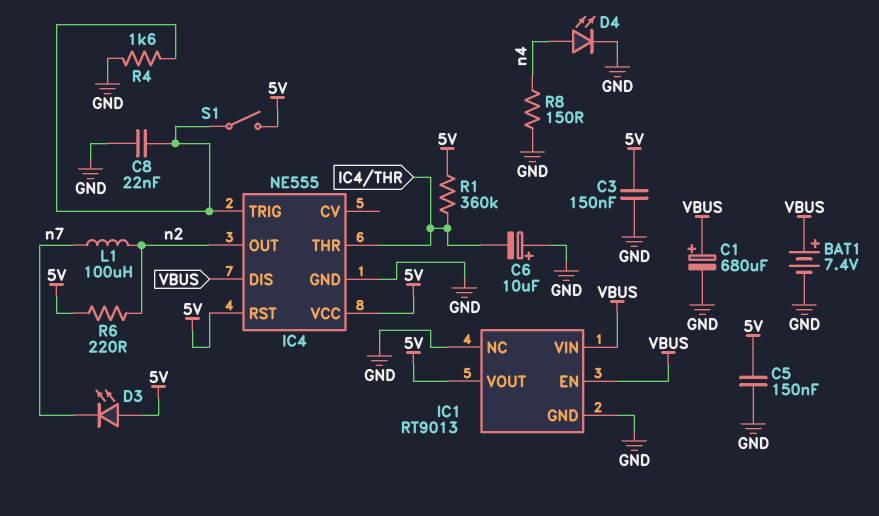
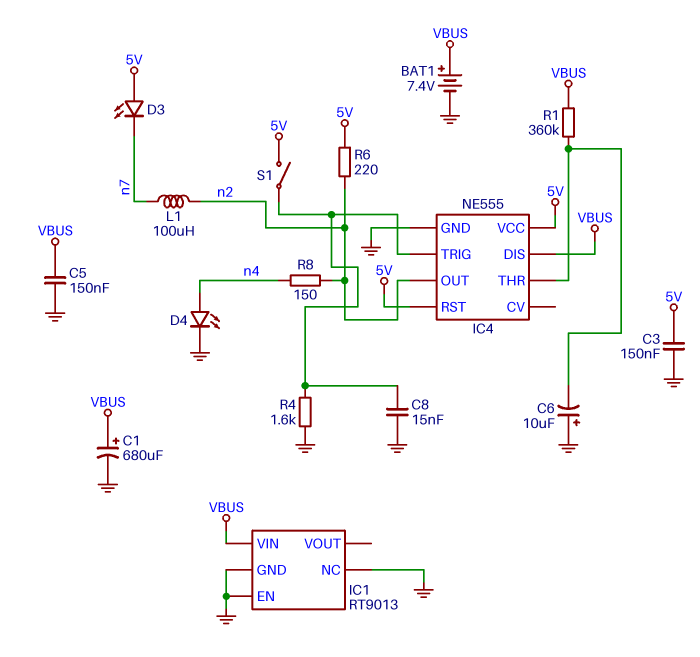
C5: 150nF (5V, GND) -> 150nF (GND, VBUS)
C8: 22nF (GND, IC4/TRIG) -> 15nF (GND, IC4/TRIG)
IC1 pin EN: VBUS -> GND
IC1 pin VOUT: 5V -> none
R1: 360k (5V, IC4/THR) -> 360k (IC4/THR, VBUS)
R8: 150 (GND, n4) -> 150 (n2, n4)

